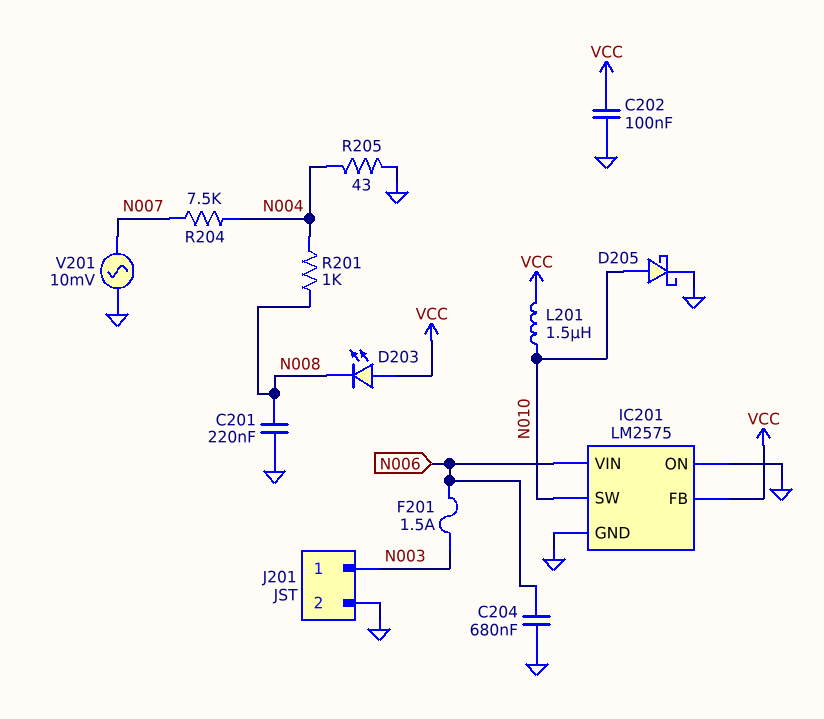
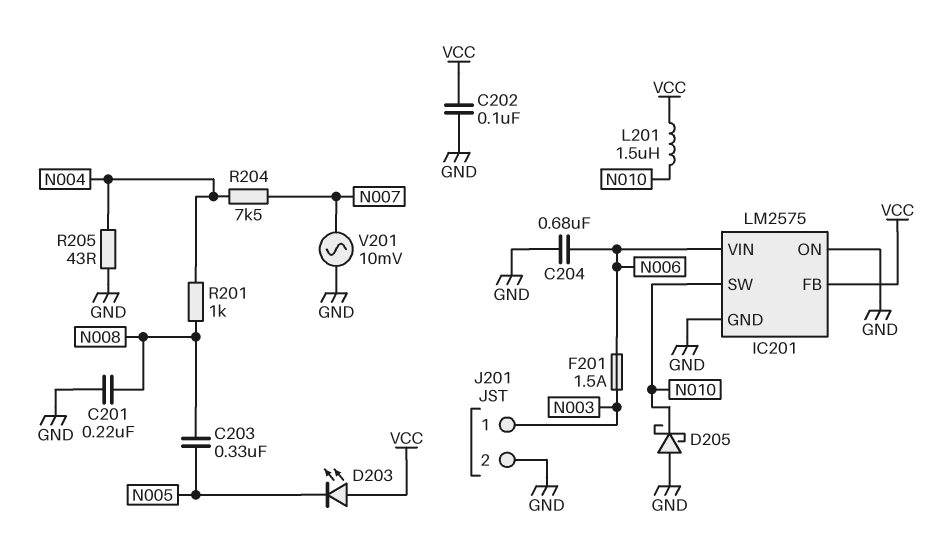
C203: none -> 330nF (N005, N008)
D203: LED (A VCC, K N008) -> LED (A VCC, K N005)
D205: schottky (A N010, K GND) -> schottky (A GND, K N010)

